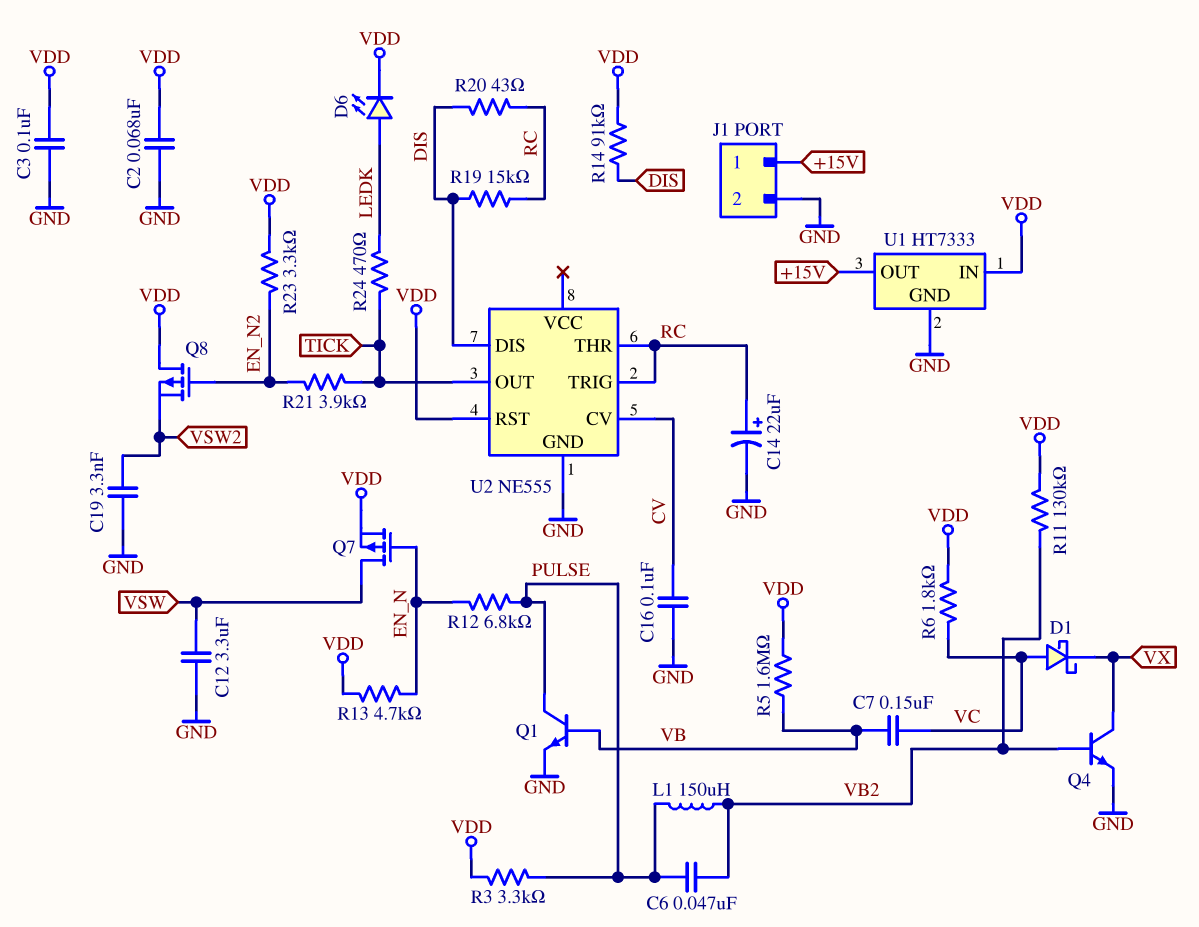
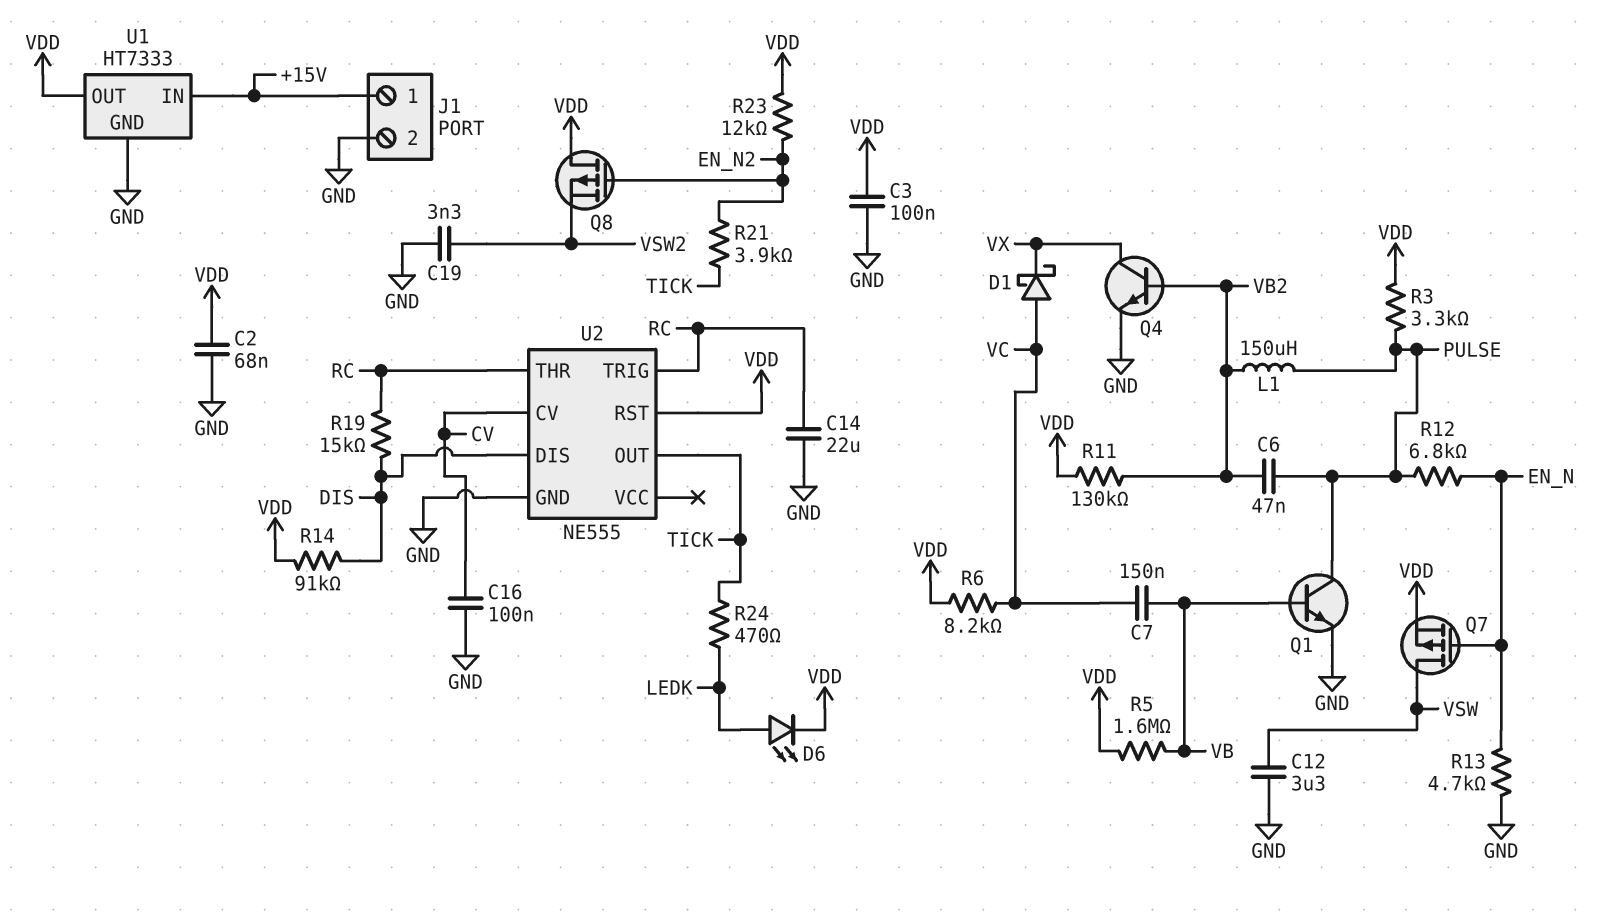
C14: 22uF (plus RC, minus GND) -> 22uF (GND, RC)
R6: 1.8k (VC, VDD) -> 8.2k (VC, VDD)
R13: 4.7k (EN_N, VDD) -> 4.7k (EN_N, GND)
R20: 43 (DIS, RC) -> none
R23: 3.3k (EN_N2, VDD) -> 12k (EN_N2, VDD)
U1 pin IN: VDD -> +15V
U1 pin OUT: +15V -> VDD

